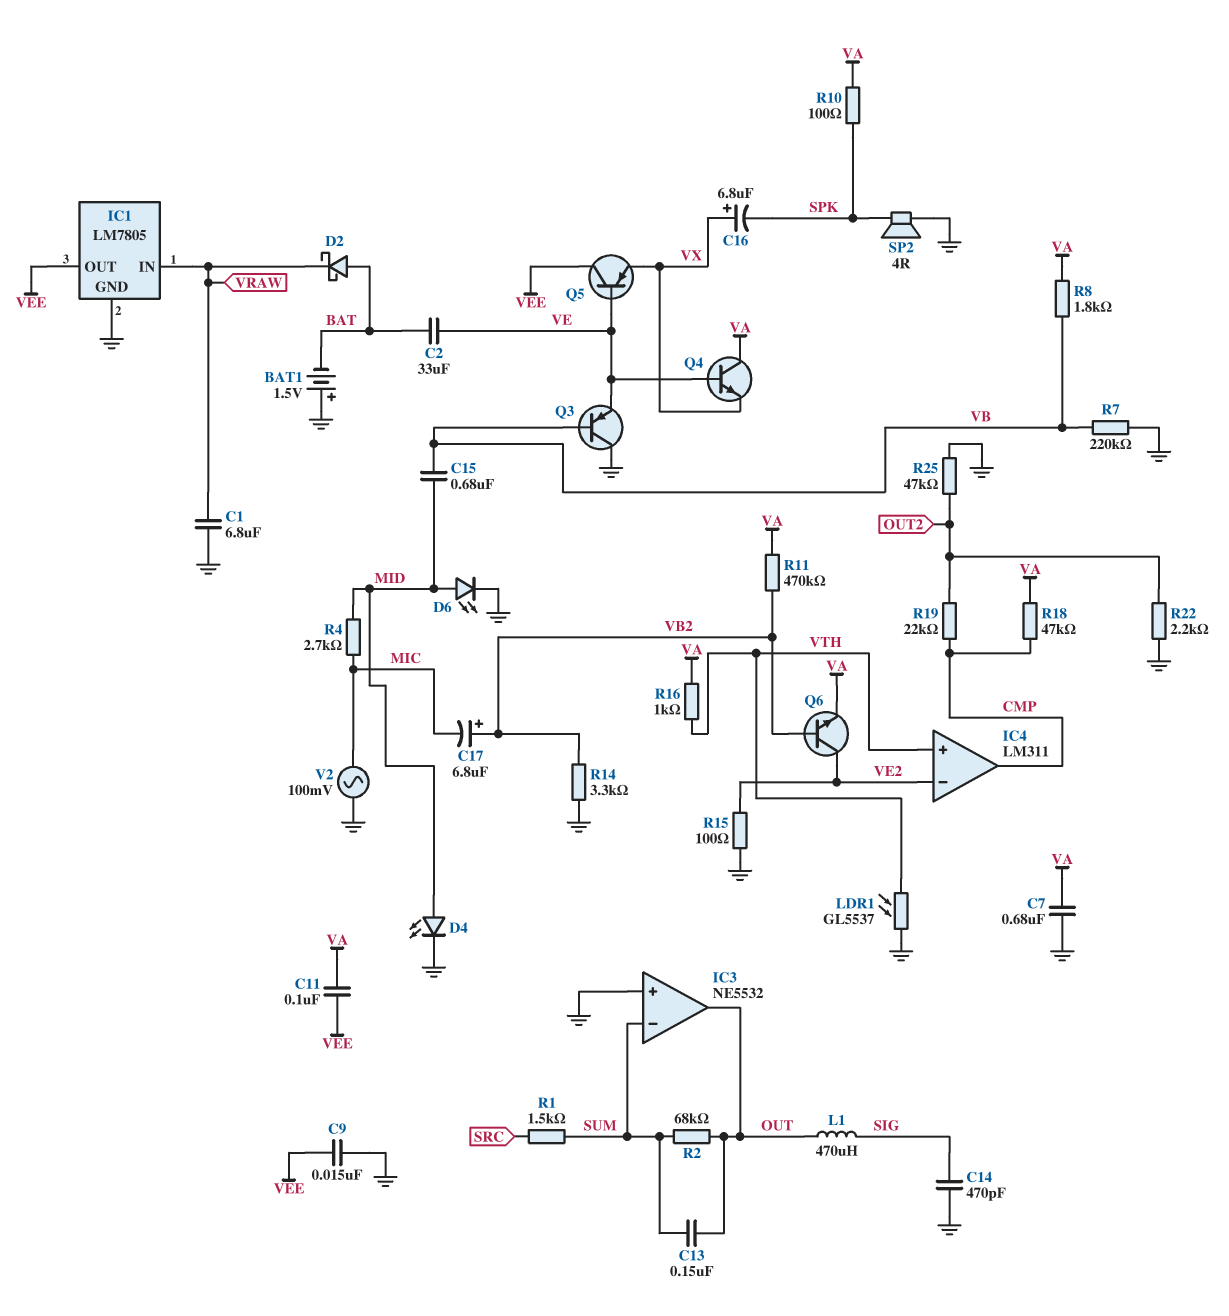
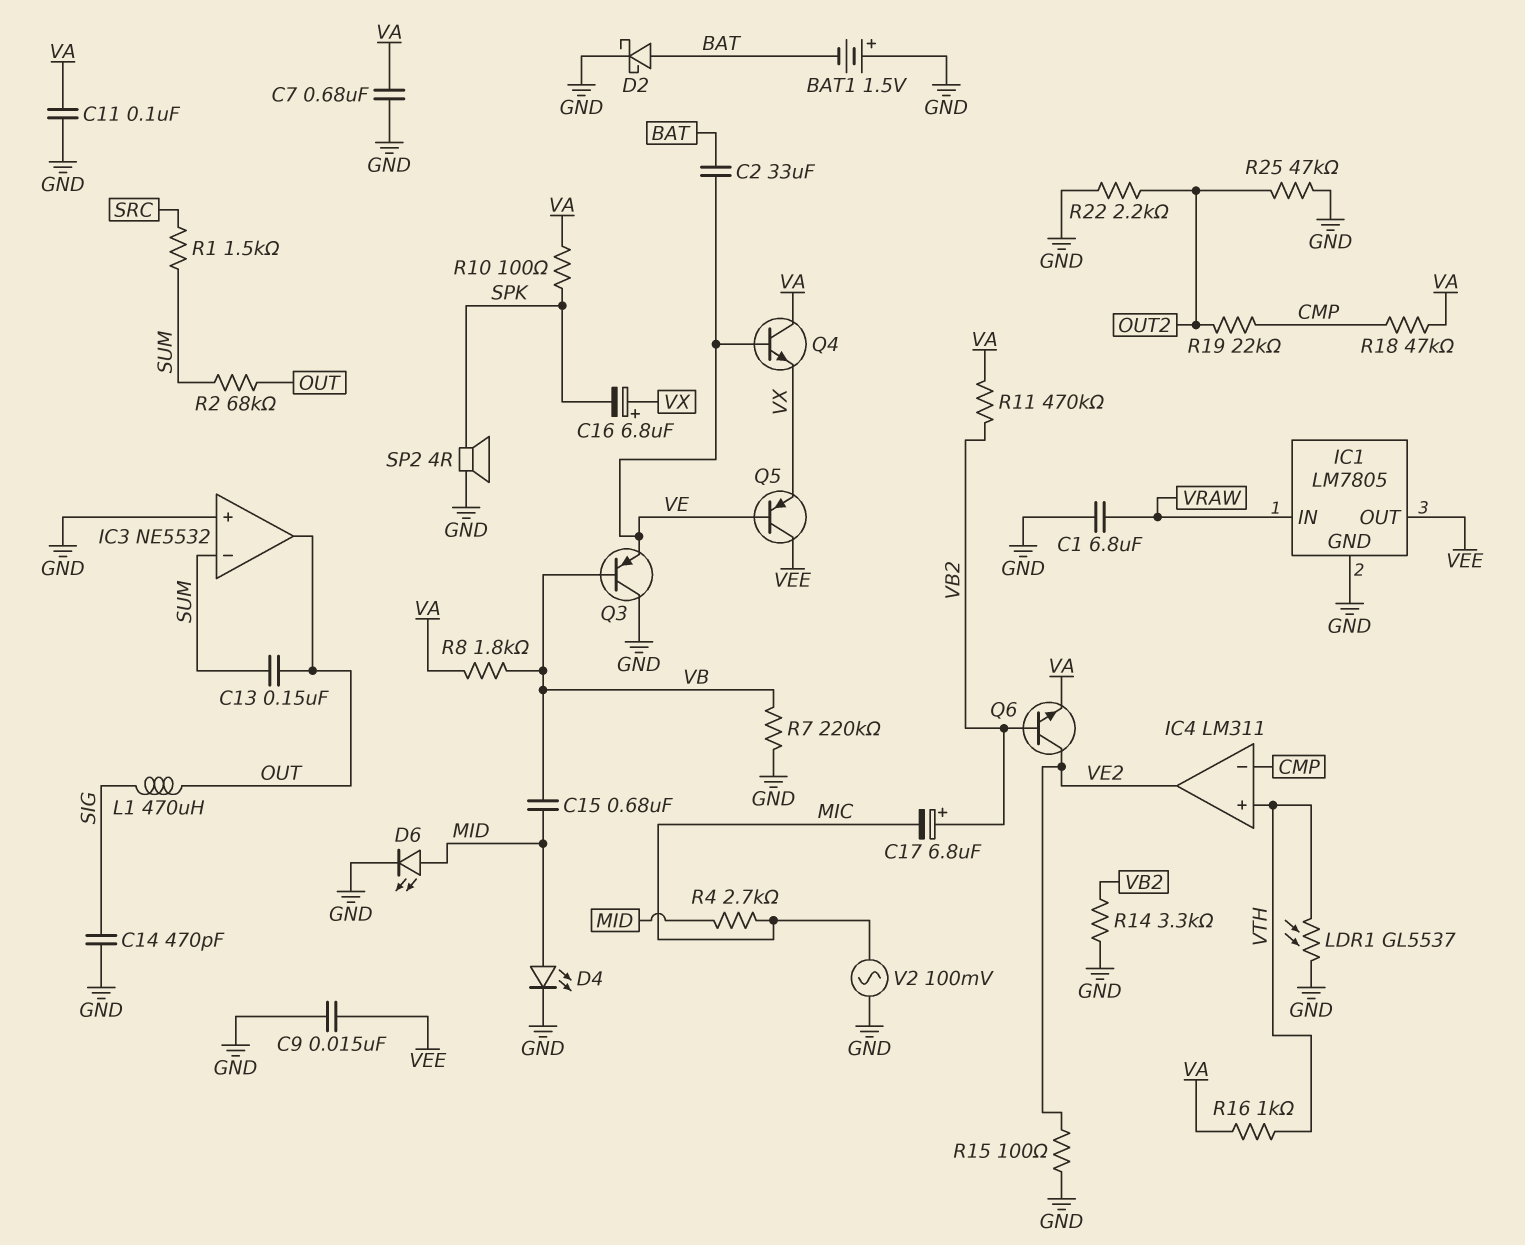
C11: 100nF (VA, VEE) -> 100nF (GND, VA)
D2: schottky (A BAT, K VRAW) -> schottky (A BAT, K GND)
IC4 pin in-: VE2 -> CMP
IC4 pin out: CMP -> VE2

